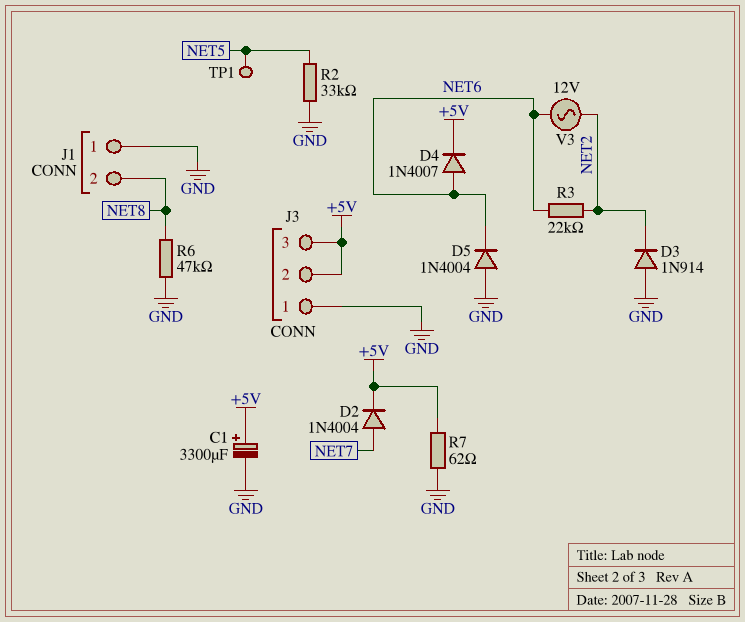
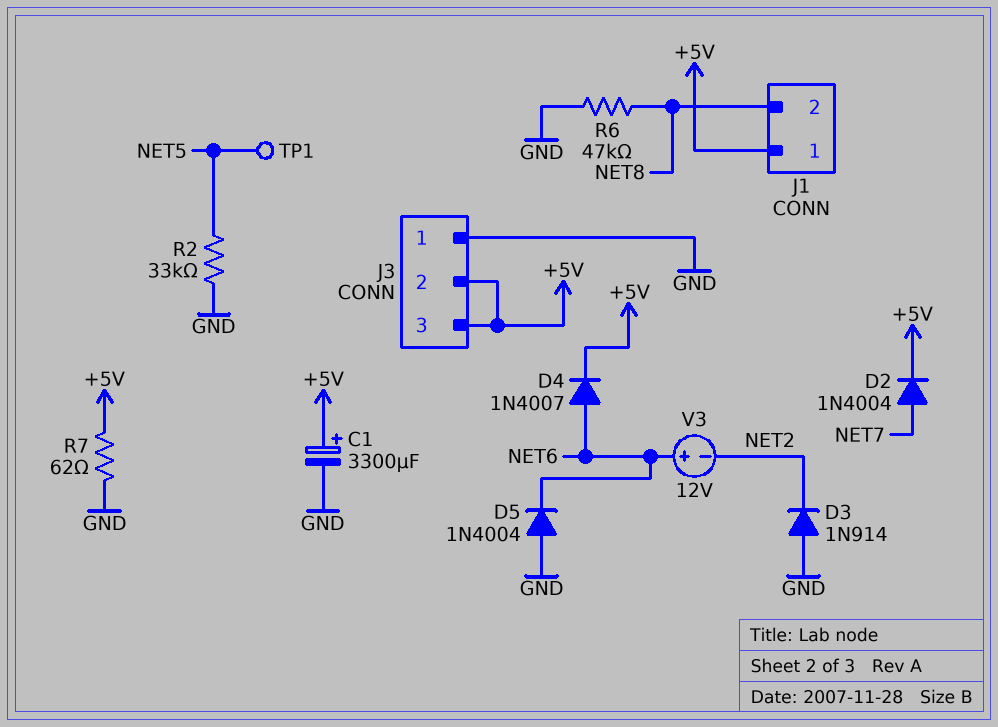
J1 pin 1: GND -> +5V
R3: 22k (NET2, NET6) -> none
V3: AC 12V (NET2, NET6) -> 12V (plus NET6, minus NET2)

